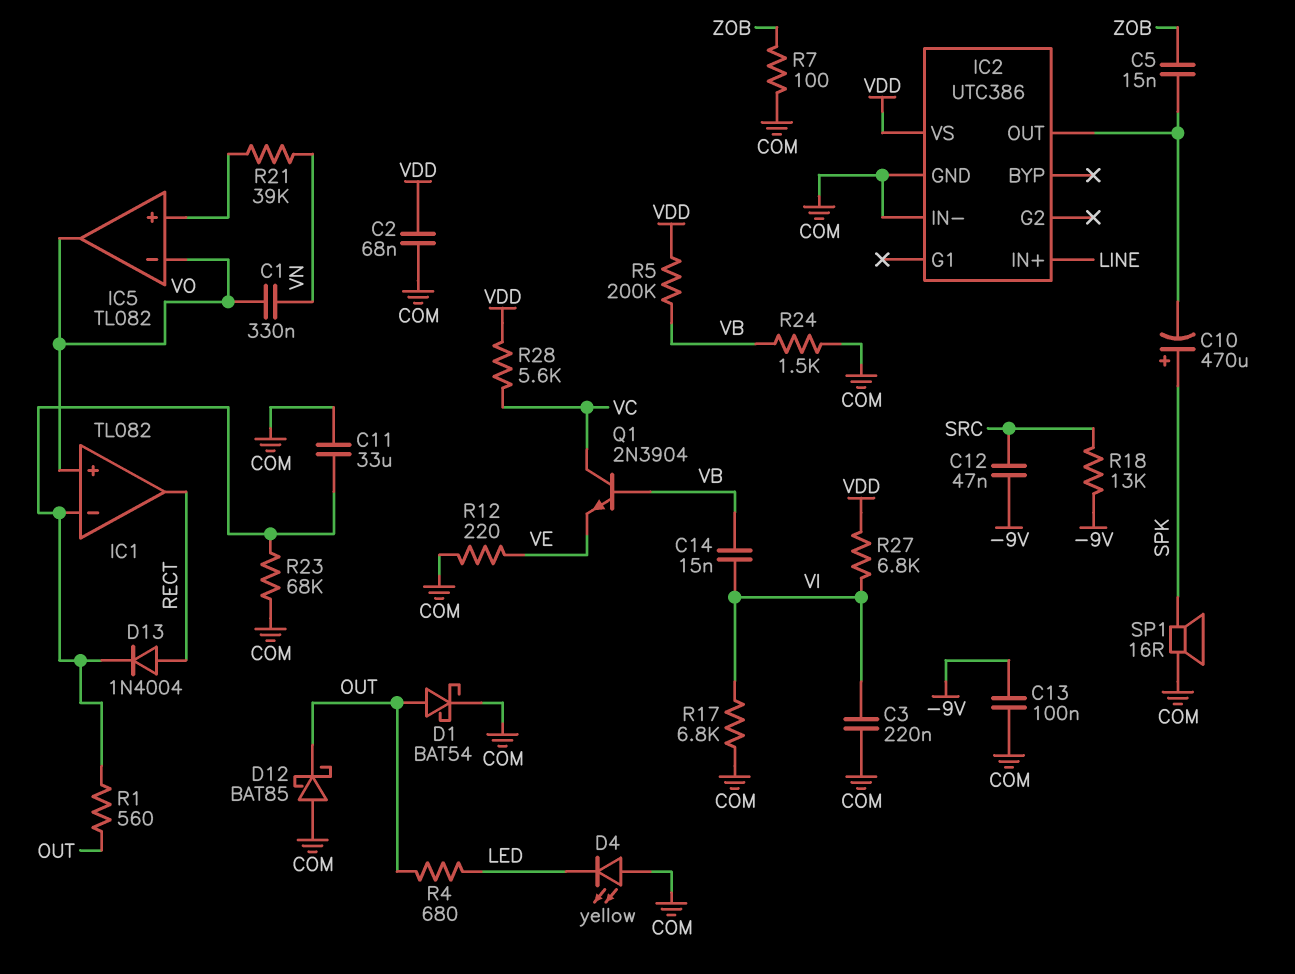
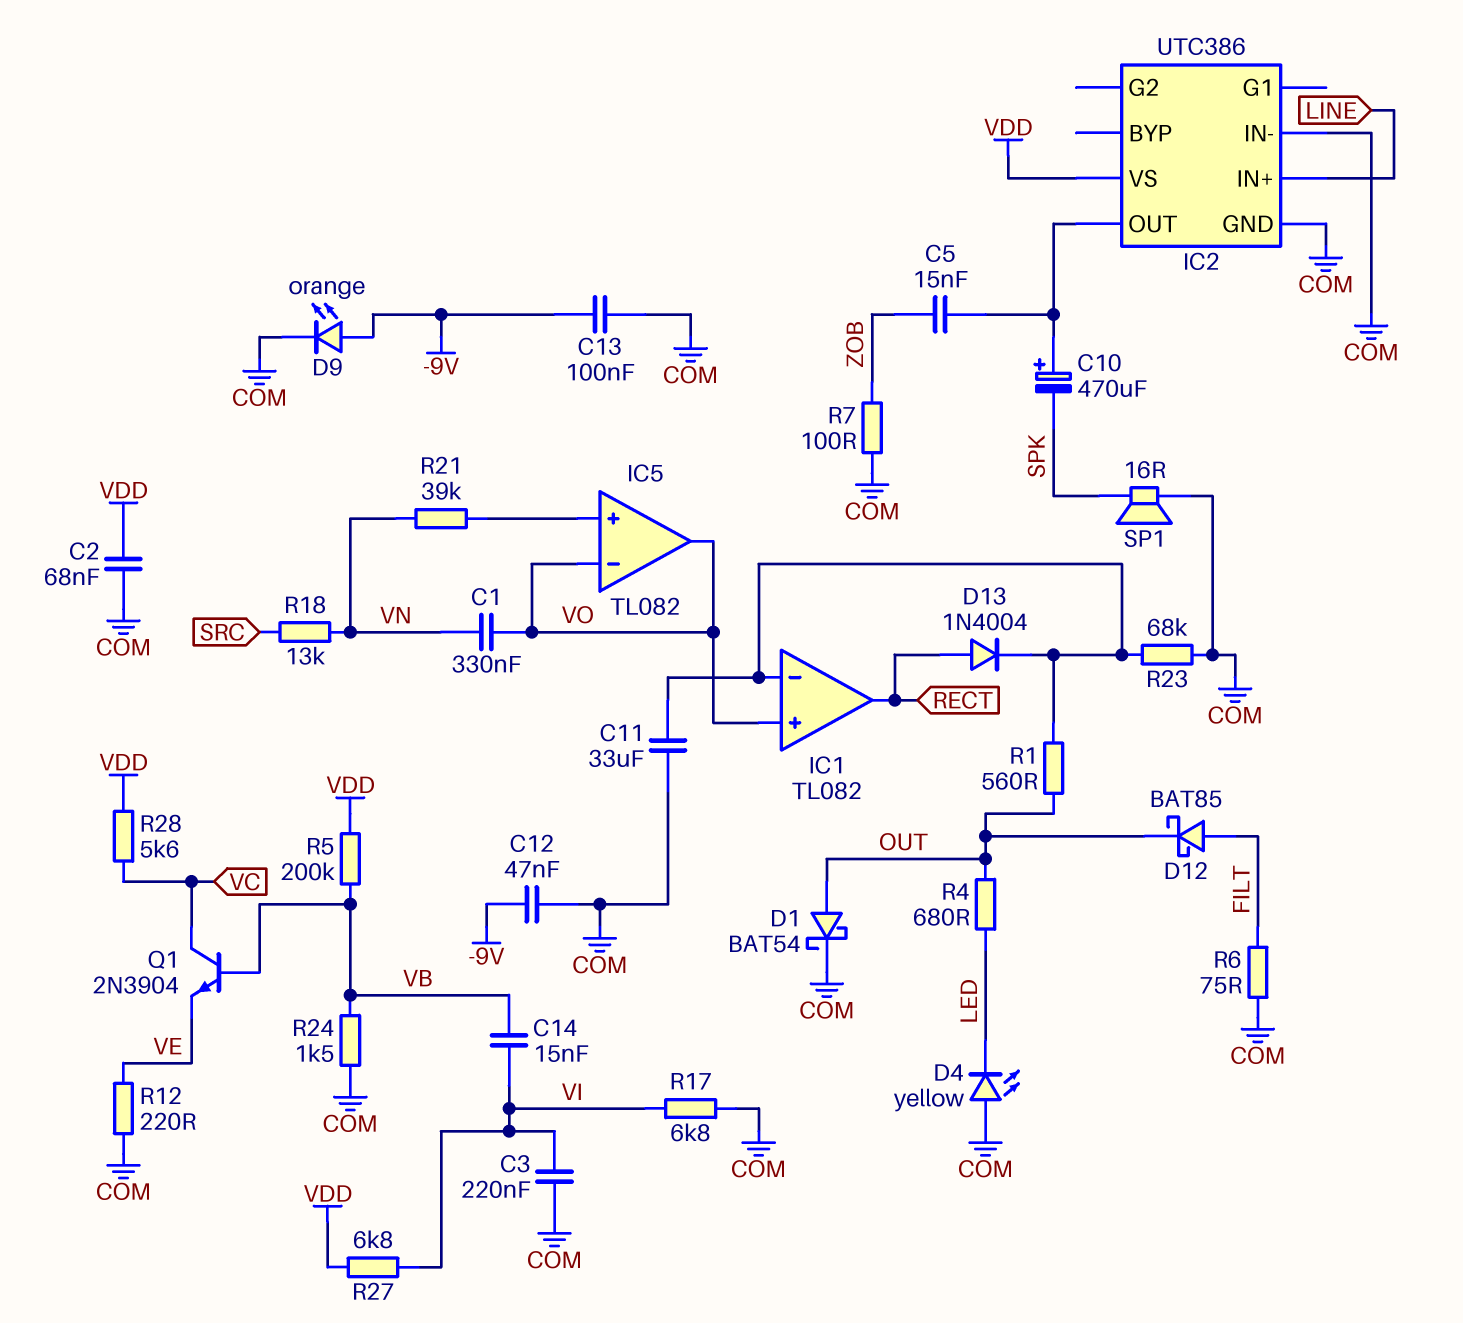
C10: 470uF (plus SPK, minus IC2/OUT) -> 470uF (plus IC2/OUT, minus SPK)
C12: 47nF (-9V, SRC) -> 47nF (-9V, COM)
D9: none -> LED orange (A -9V, K COM)
D12: schottky BAT85 (A COM, K OUT) -> schottky BAT85 (A FILT, K OUT)
R6: none -> 75 (COM, FILT)
R18: 13k (-9V, SRC) -> 13k (SRC, VN)

